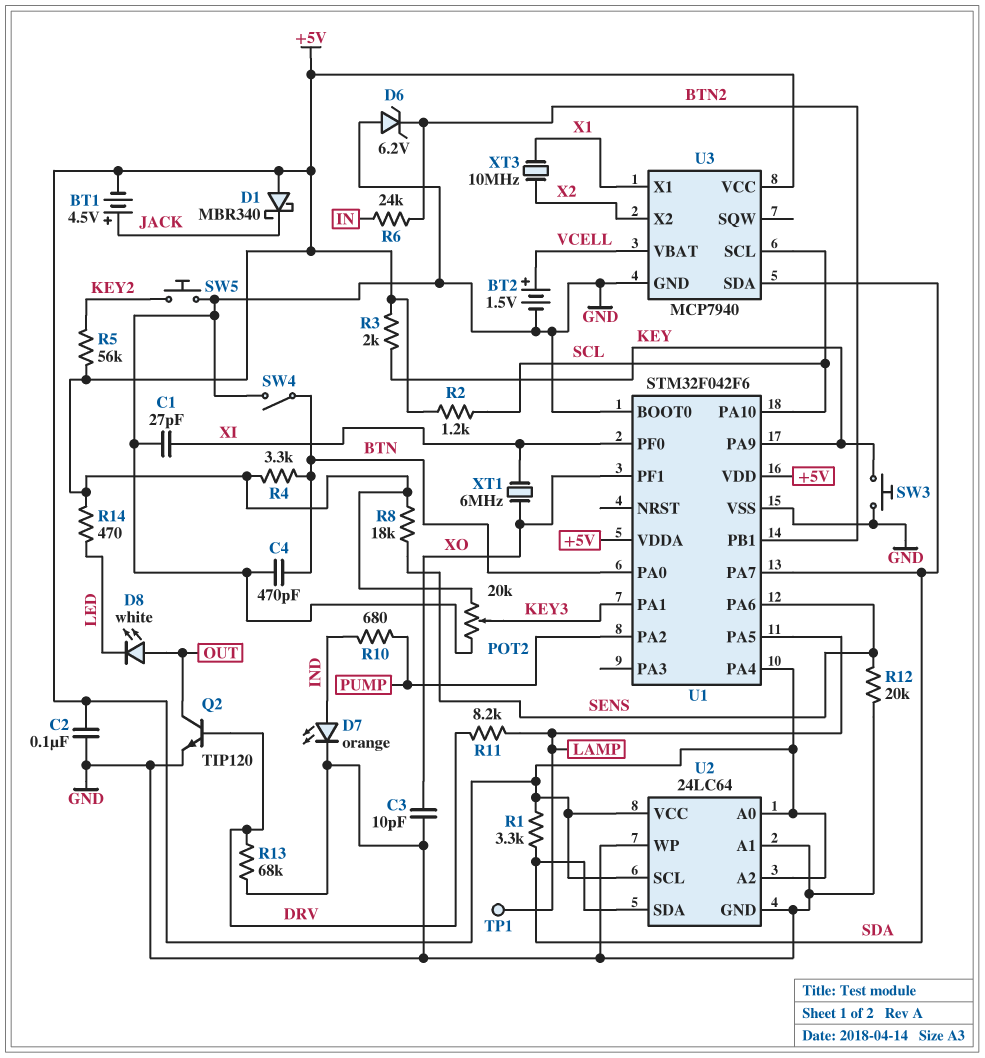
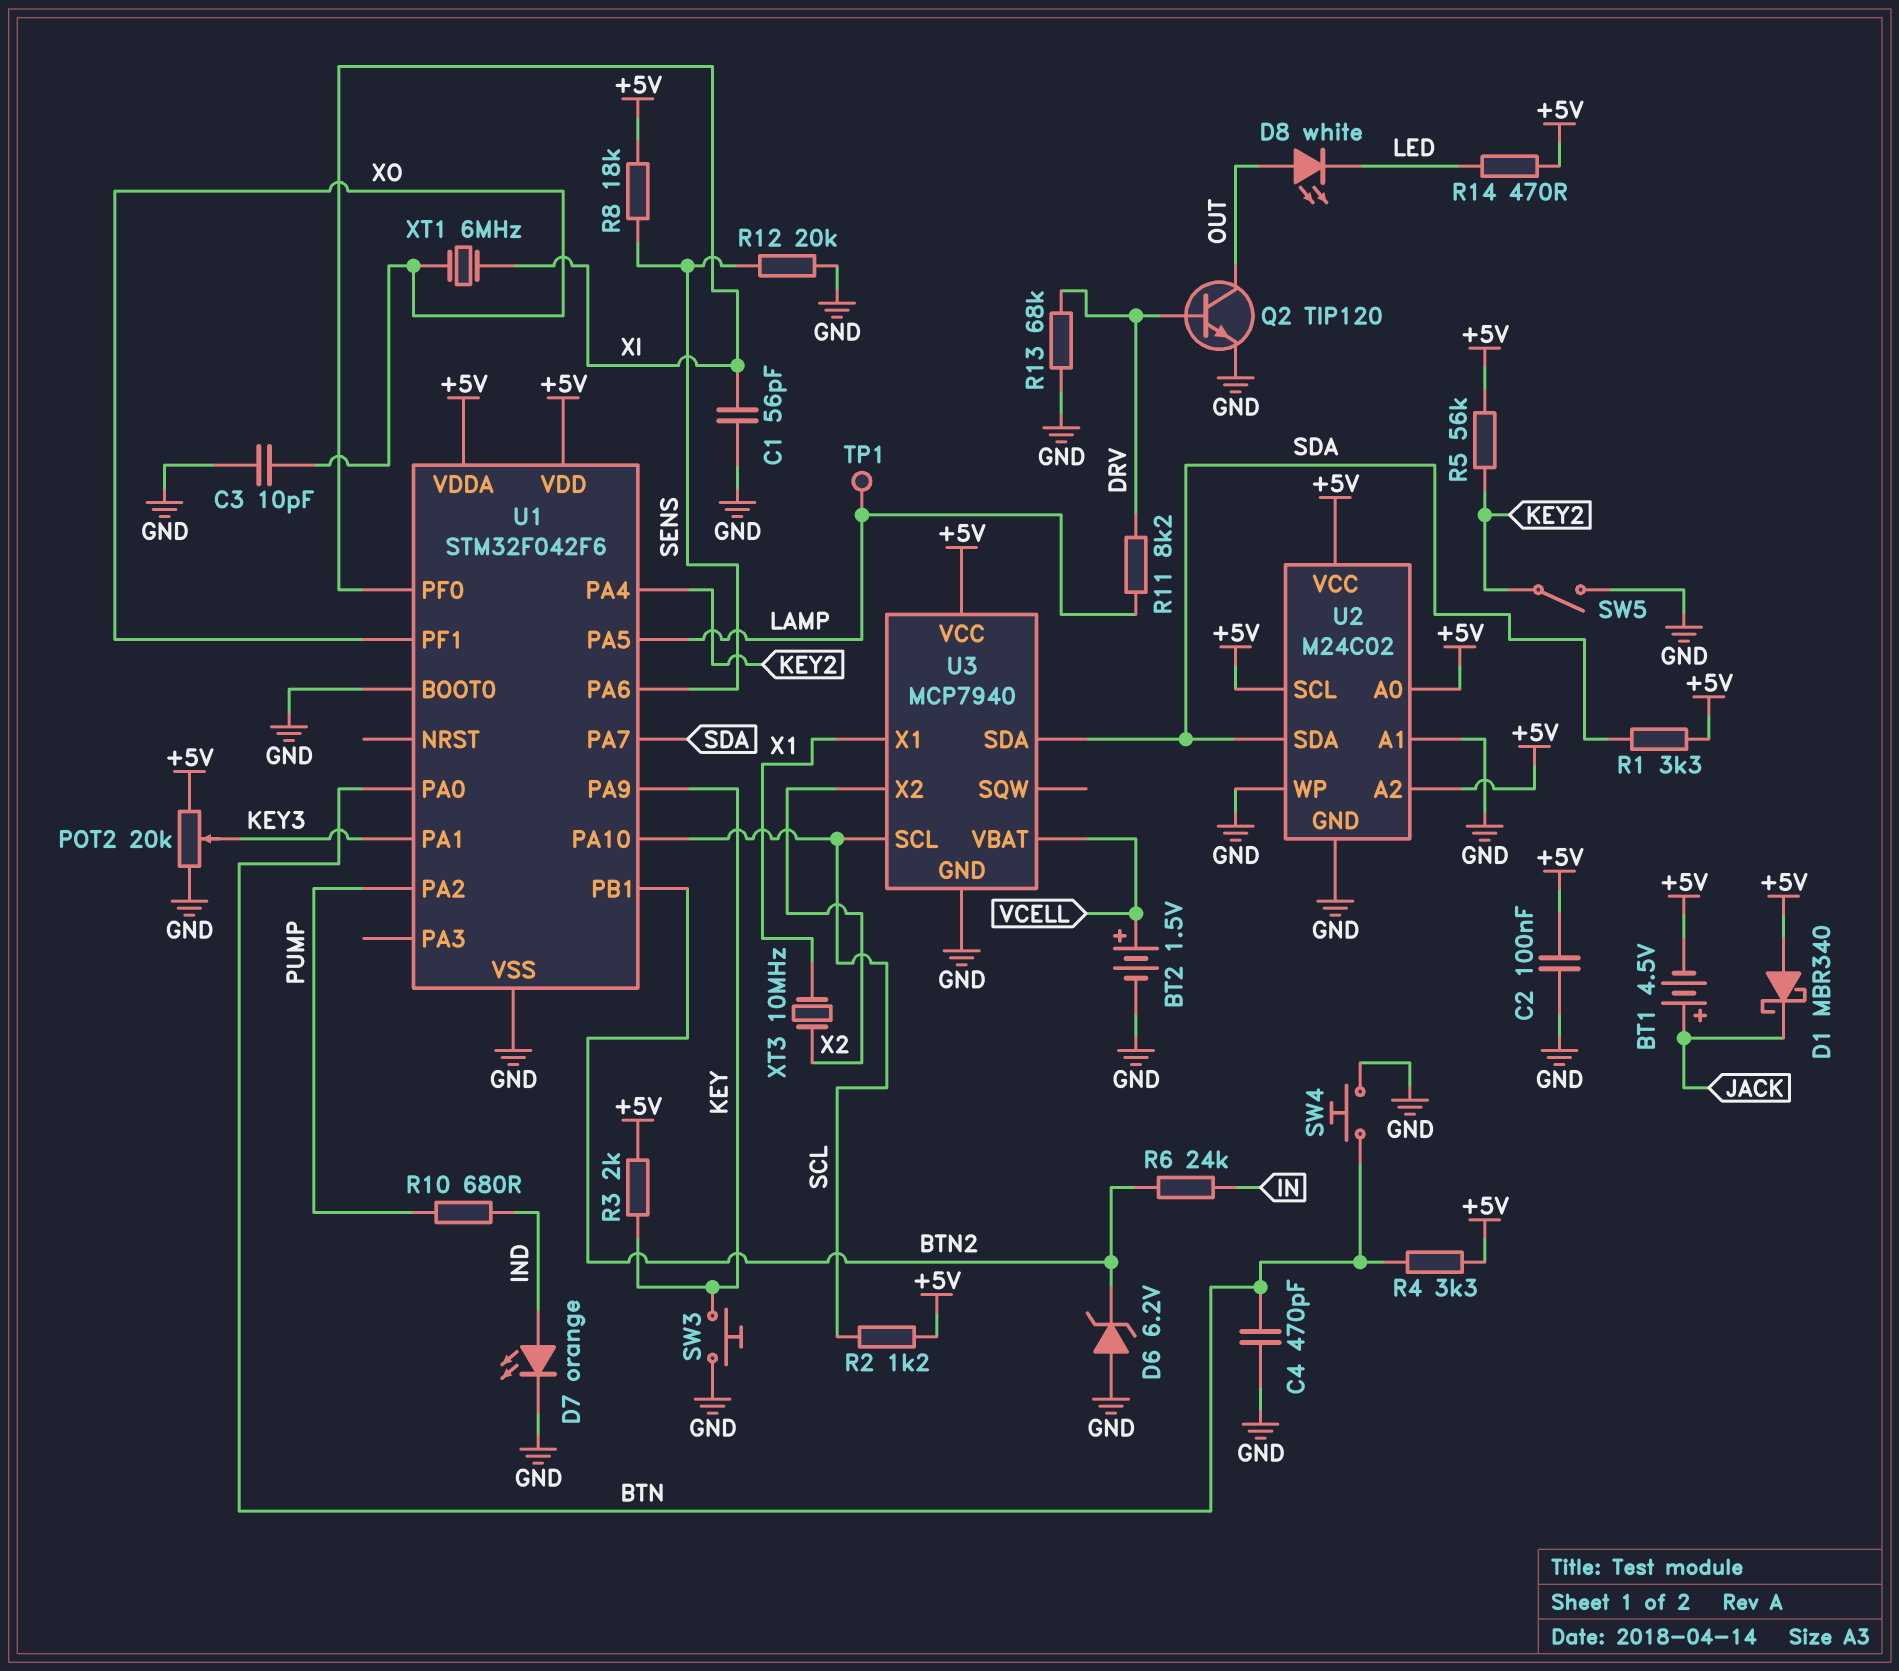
C1: 27pF (GND, XI) -> 56pF (GND, XI)
SW4: switch (BTN, GND) -> button (BTN, GND)
SW5: button (GND, KEY2) -> switch (GND, KEY2)
U1 pin PA4: +5V -> KEY2
U2: 24LC64 -> M24C02

